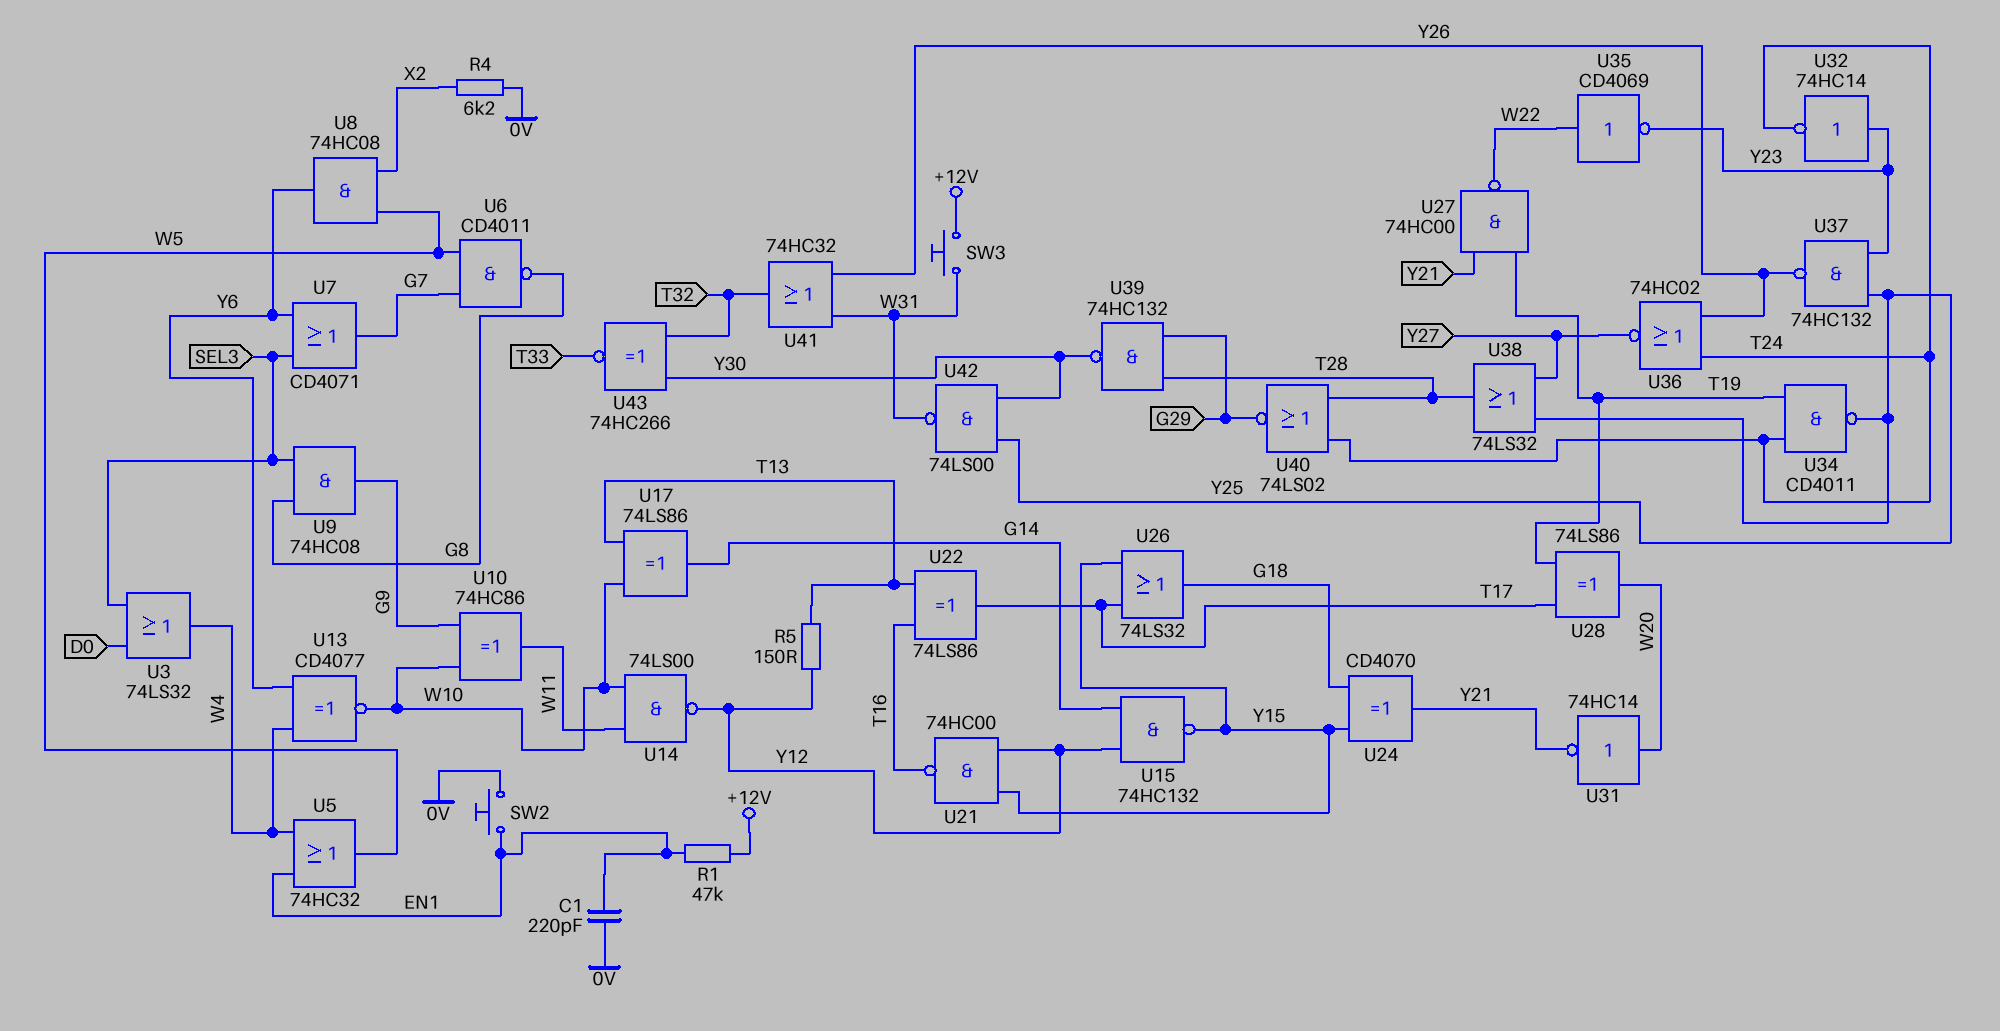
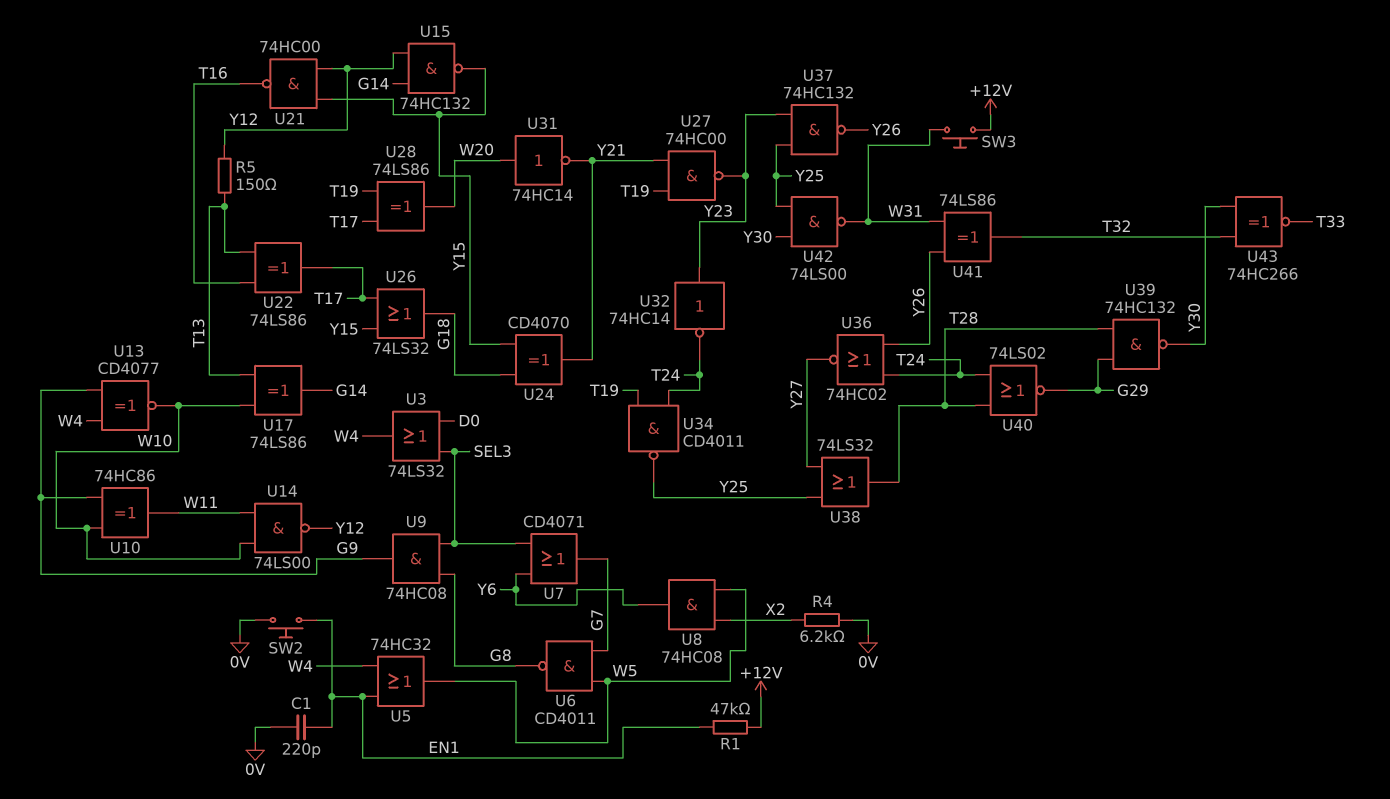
U13: XNOR CD4077 (in W4, in Y6, out W10) -> XNOR CD4077 (in G9, in W4, out W10)
U27: NAND 74HC00 (in T19, in Y21, out W22) -> NAND 74HC00 (in T19, in Y21, out Y23)
U35: NOT CD4069 (in W22, out Y23) -> none
U41: OR 74HC32 (in W31, in Y26, out T32) -> XOR 74LS86 (in W31, in Y26, out T32)

